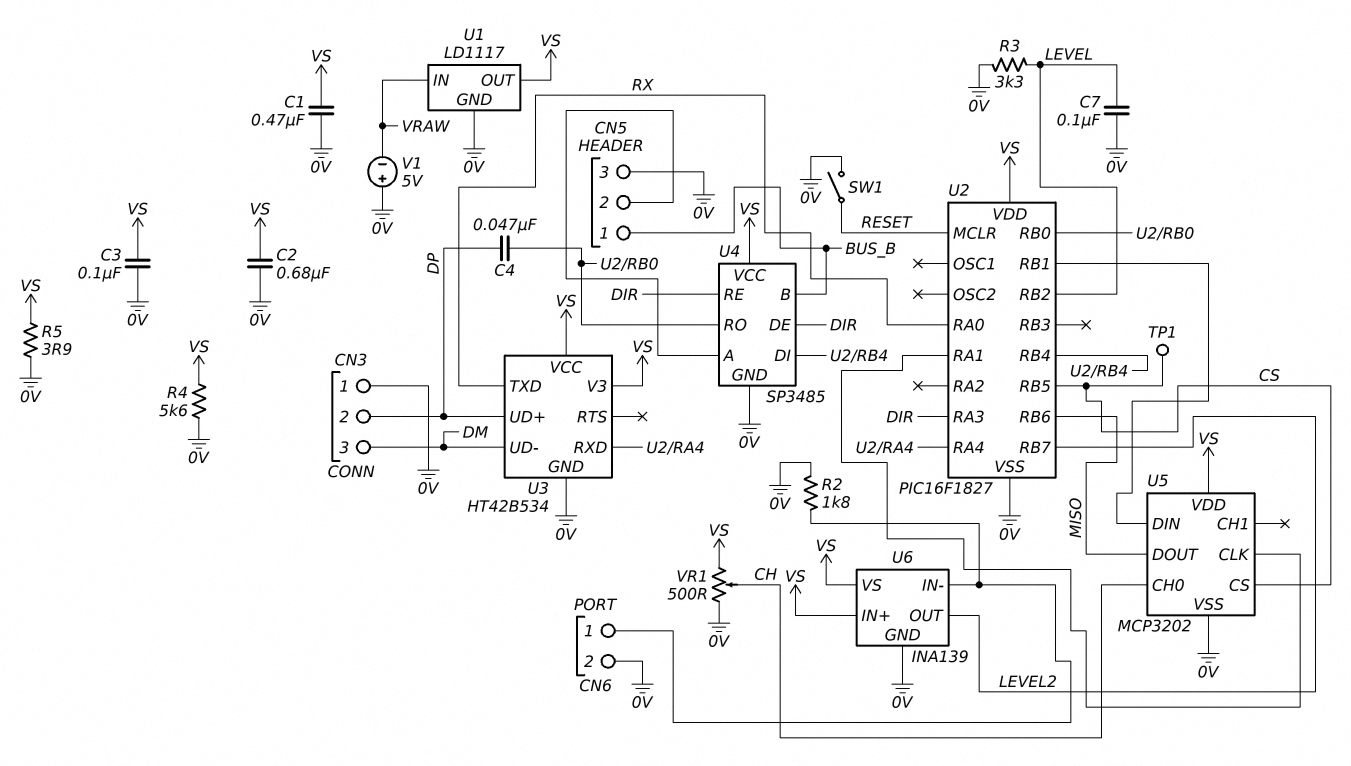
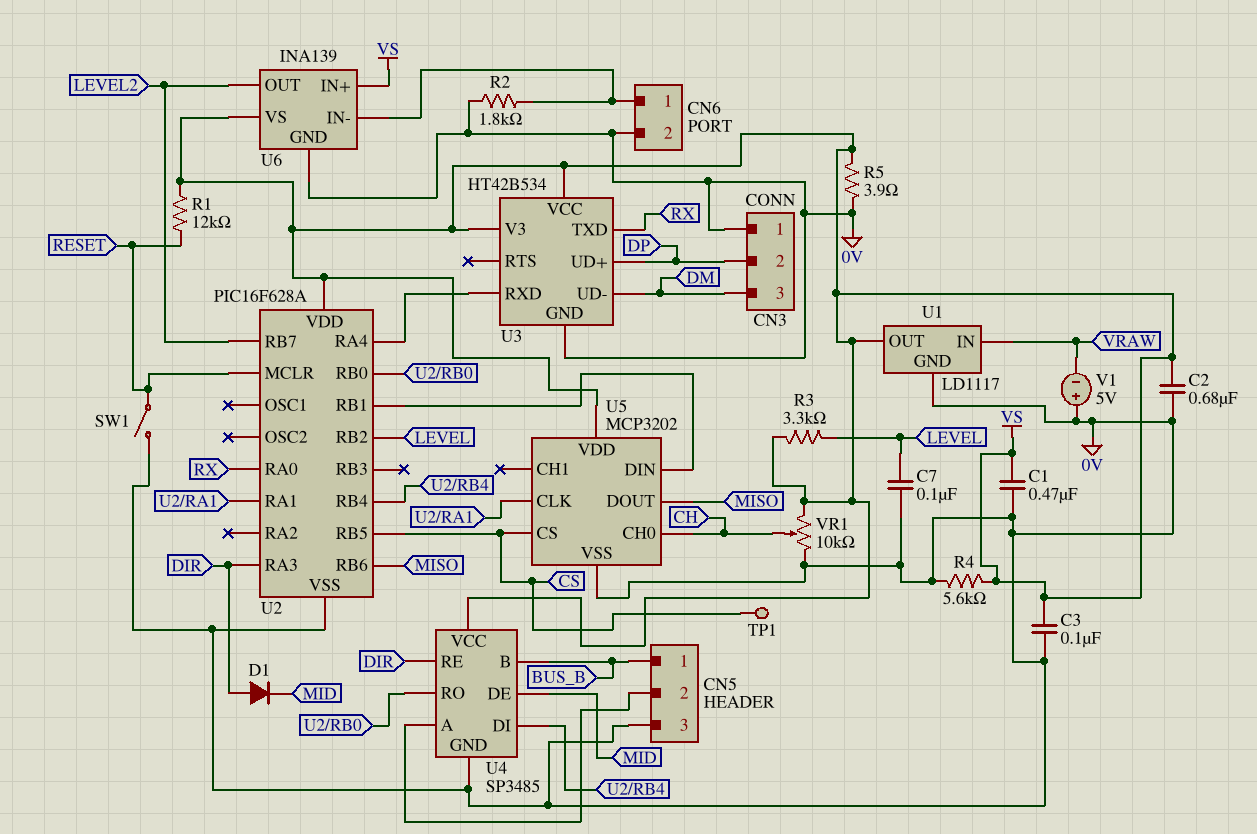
C4: 47nF (DP, U2/RB0) -> none
D1: none -> diode (A DIR, K MID)
R1: none -> 12k (RESET, VS)
R3: 3.3k (0V, LEVEL) -> 3.3k (LEVEL, VS)
U2: PIC16F1827 -> PIC16F628A
U4 pin DE: DIR -> MID
VR1: 500 (0V, VS, wiper CH) -> 10k (0V, VS, wiper CH)

